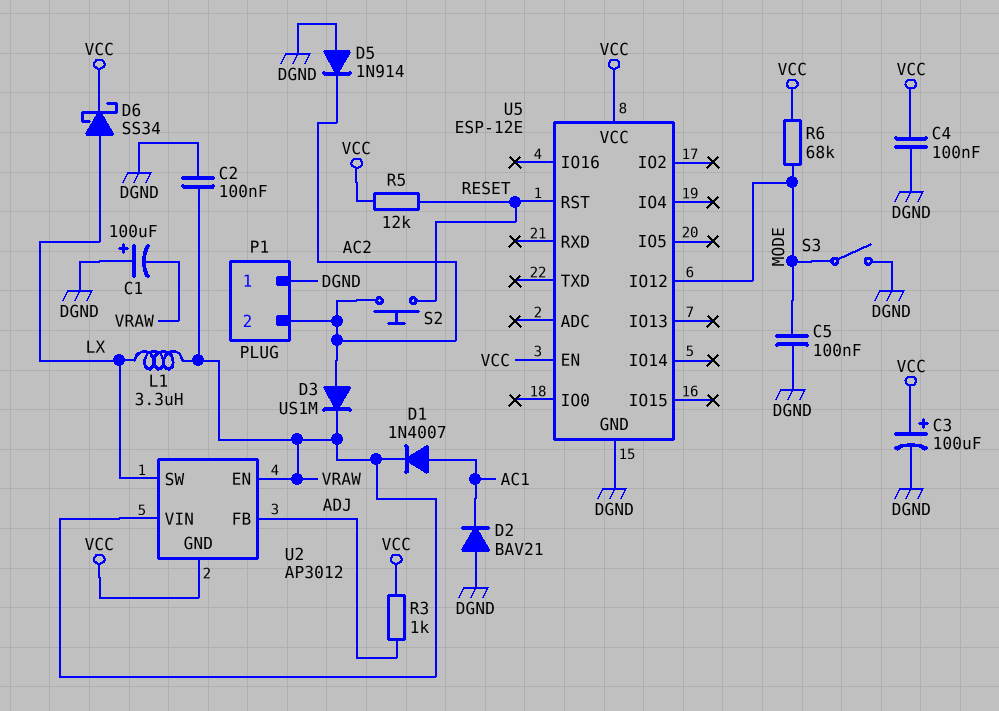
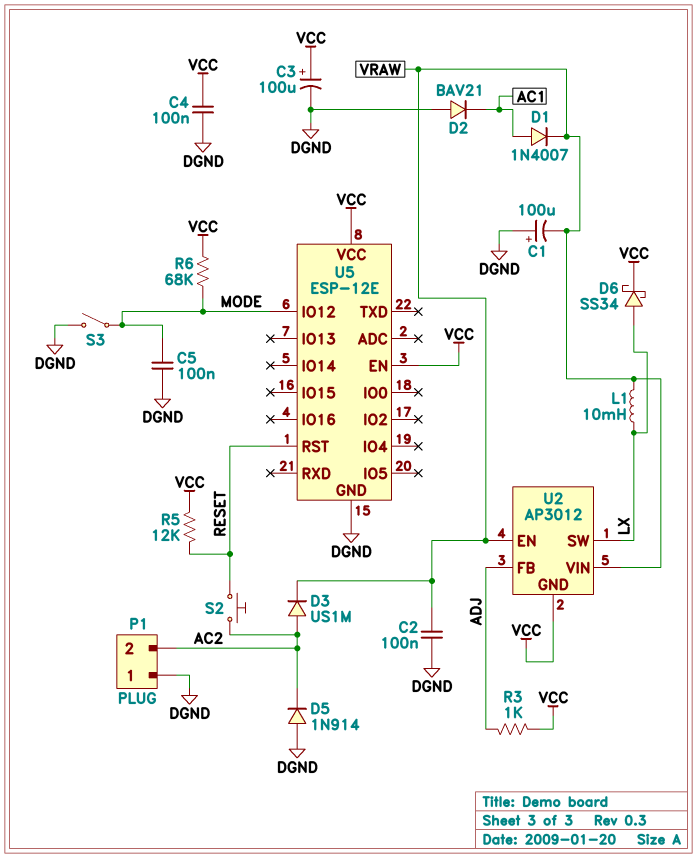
L1: 3.3uH (LX, VRAW) -> 10mH (LX, VRAW)

